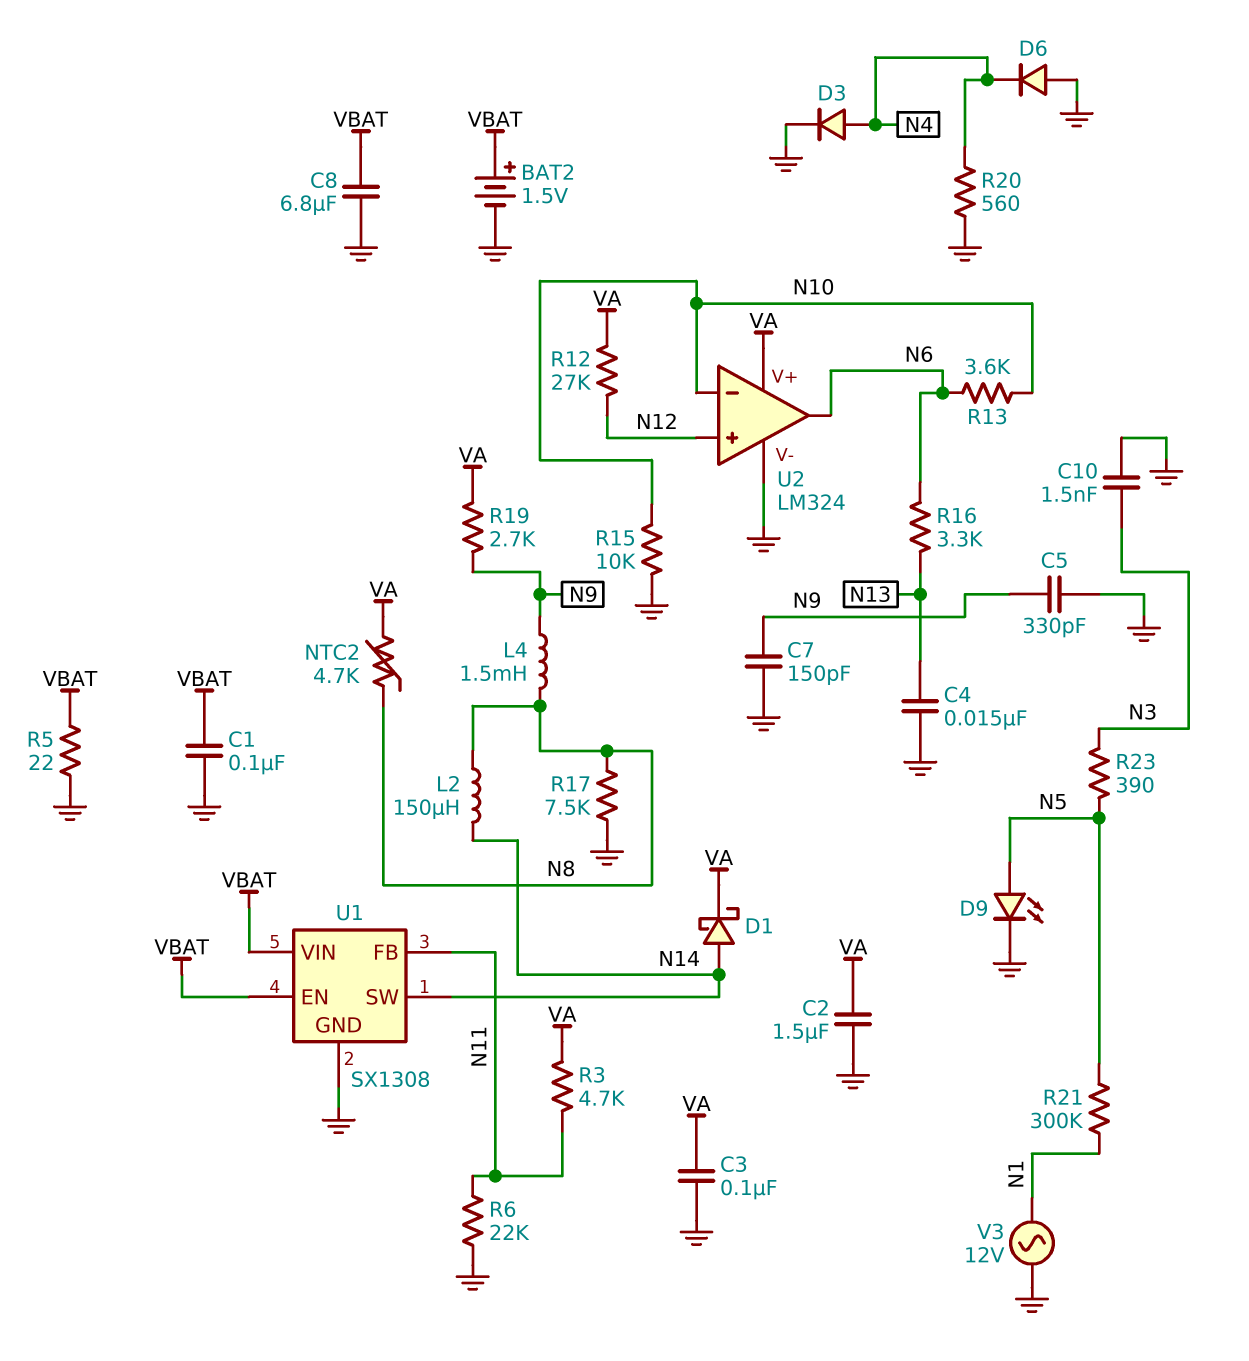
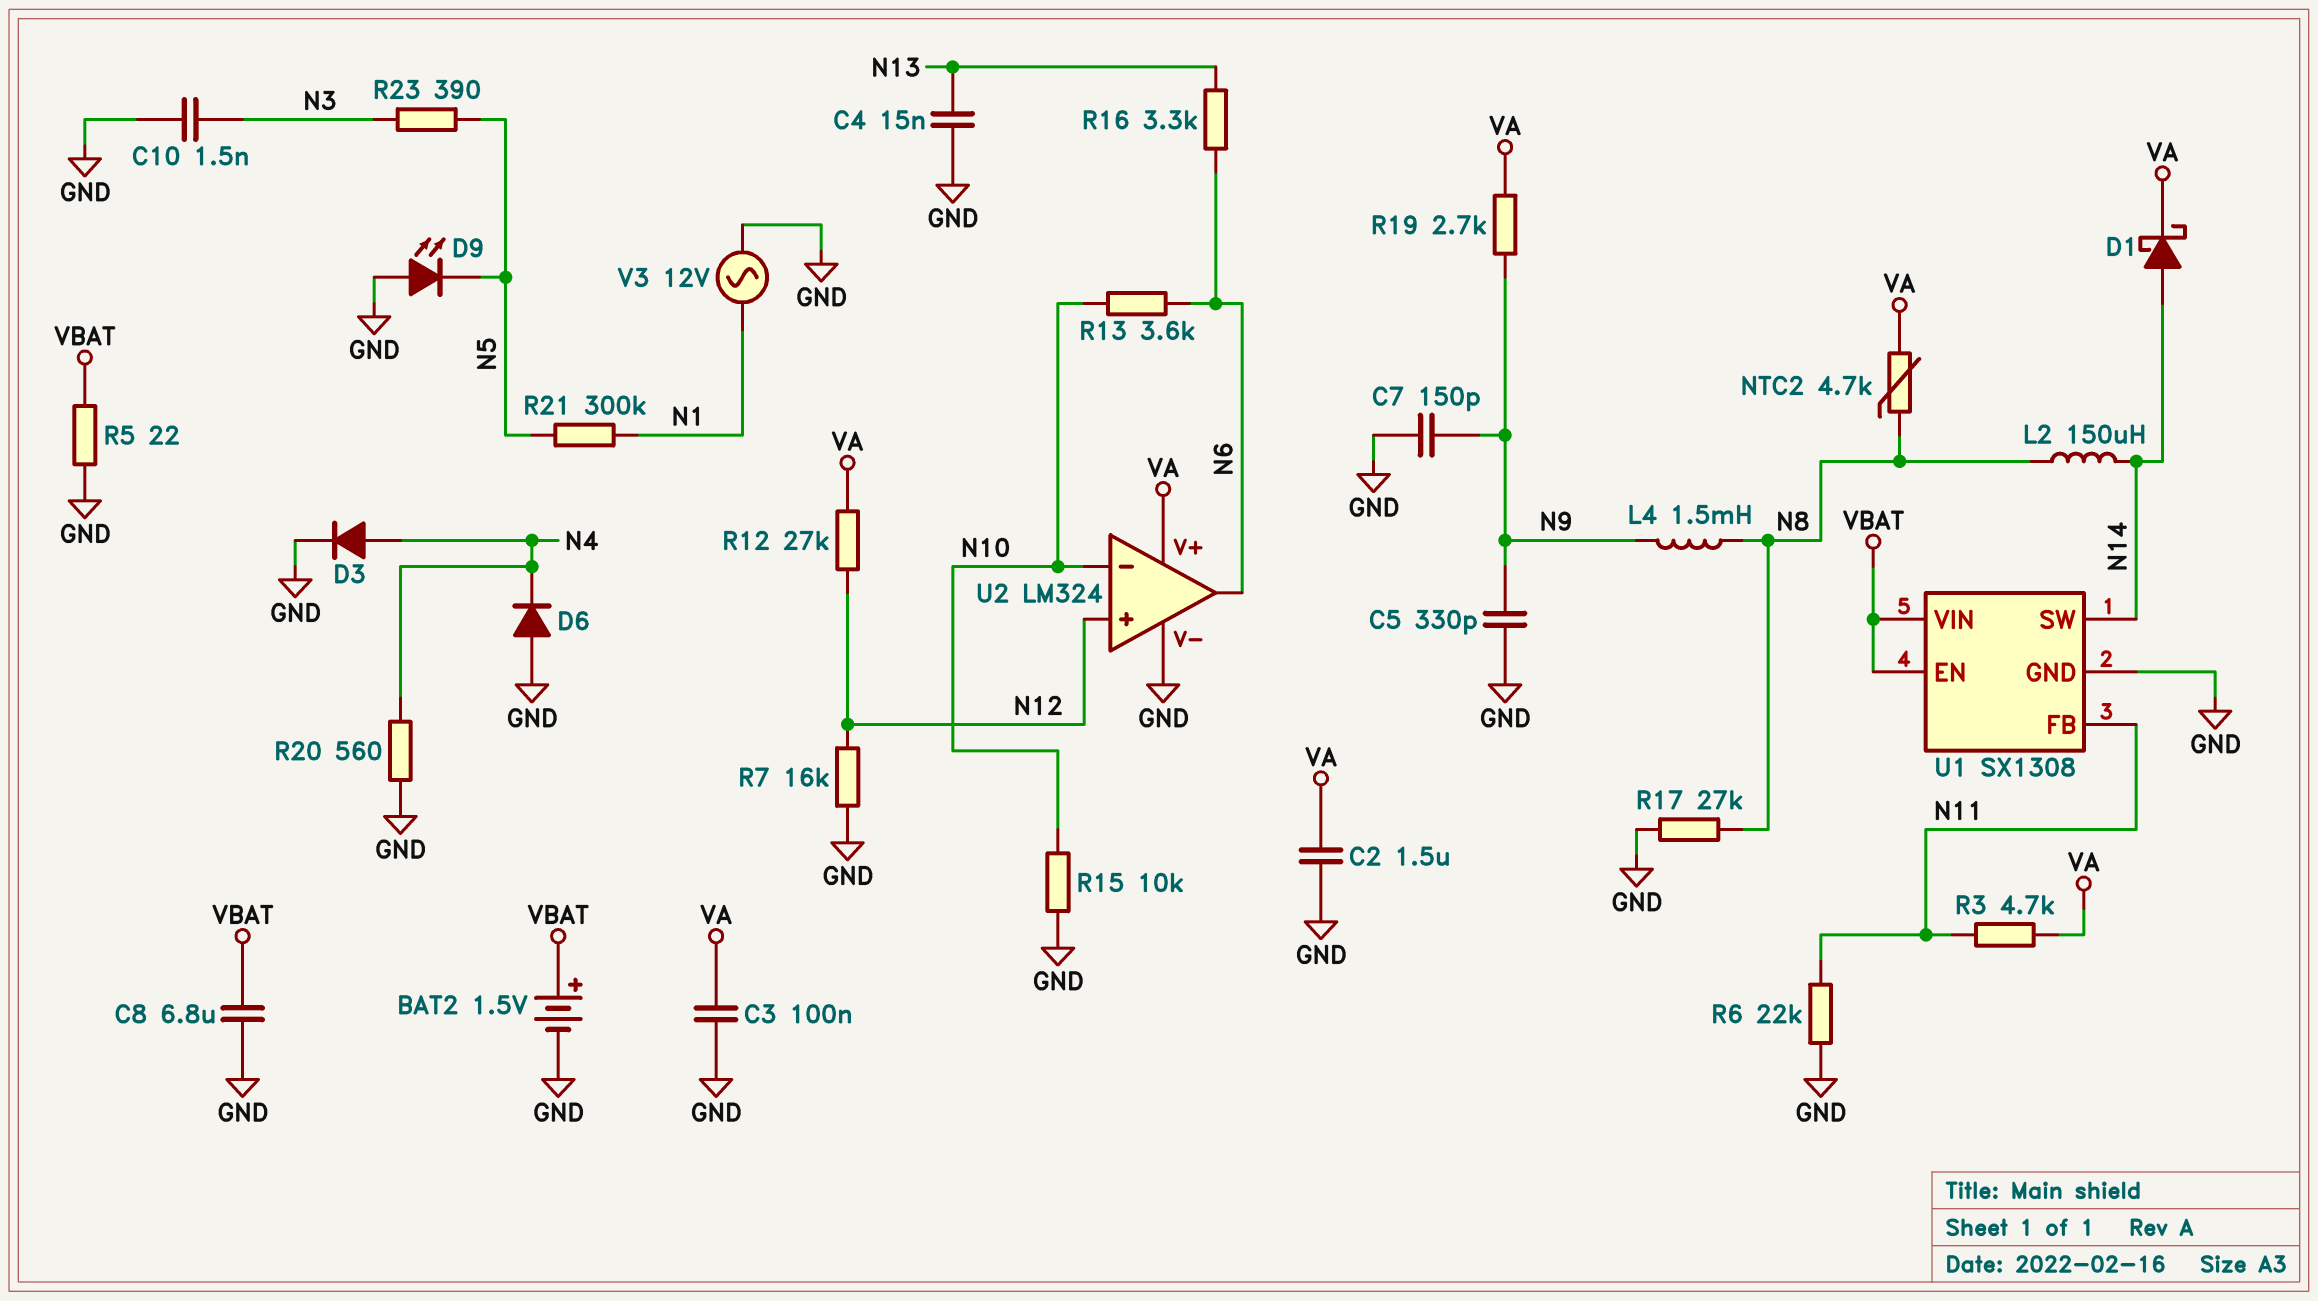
C1: 100nF (GND, VBAT) -> none
D9: LED (A N5, K GND) -> LED (A GND, K N5)
R7: none -> 16k (GND, N12)
R17: 7.5k (GND, N8) -> 27k (GND, N8)

